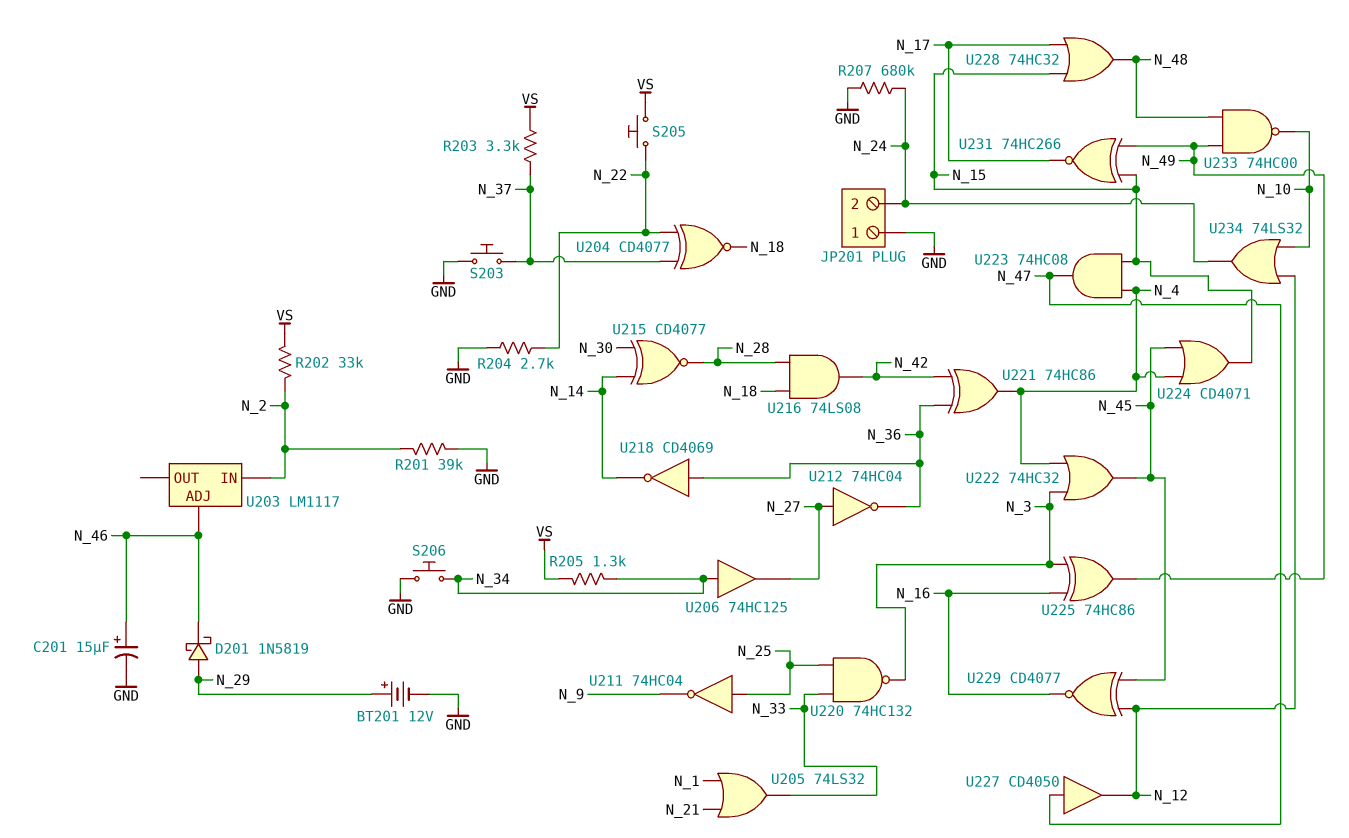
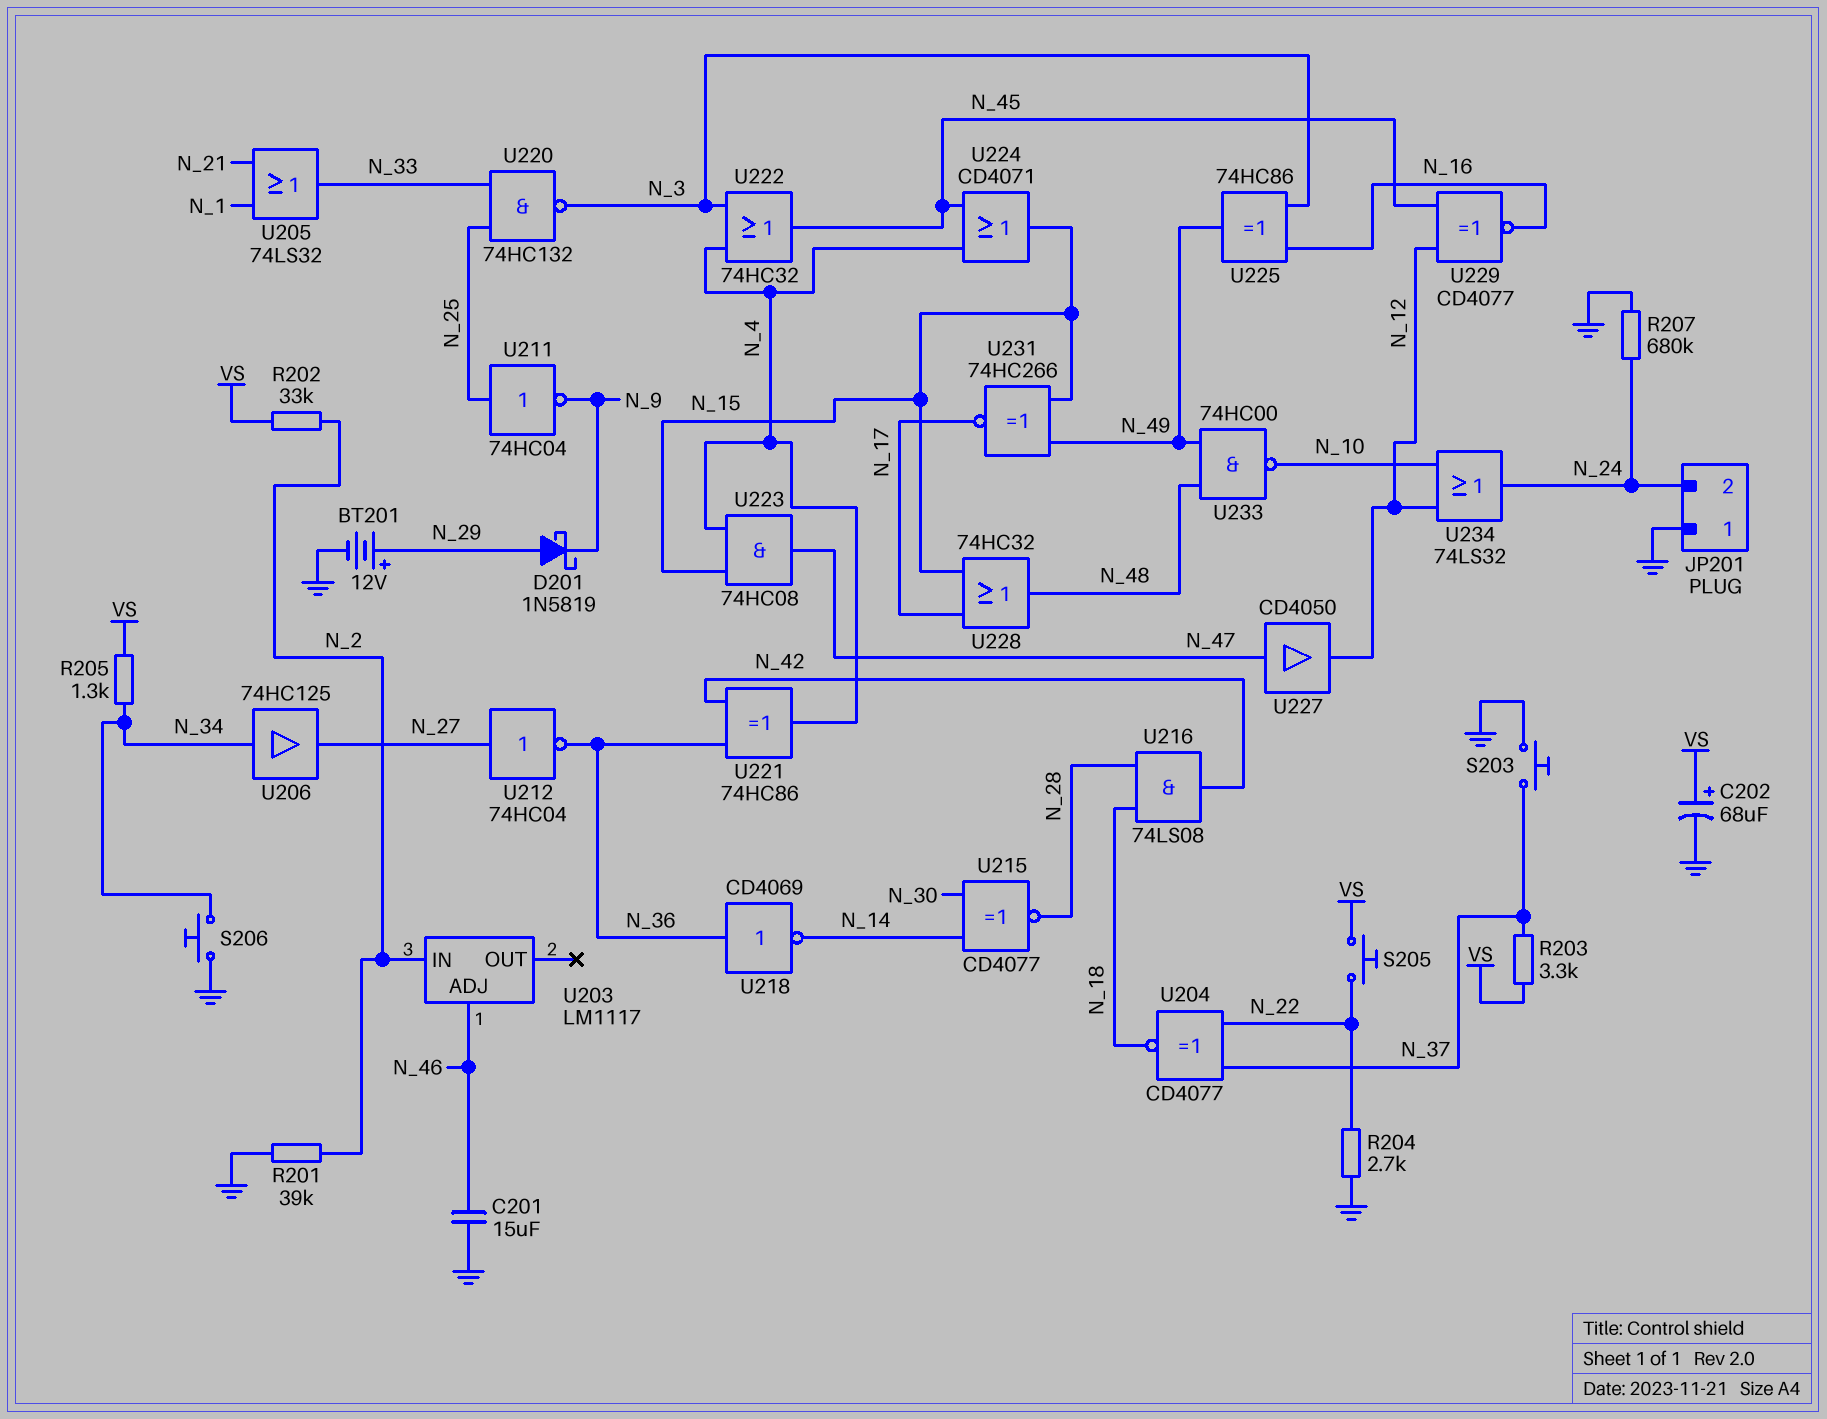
C201: 15uF (plus N_46, minus GND) -> 15uF (GND, N_46)
C202: none -> 68uF (plus VS, minus GND)
D201: schottky 1N5819 (A N_29, K N_46) -> schottky 1N5819 (A N_29, K N_9)

